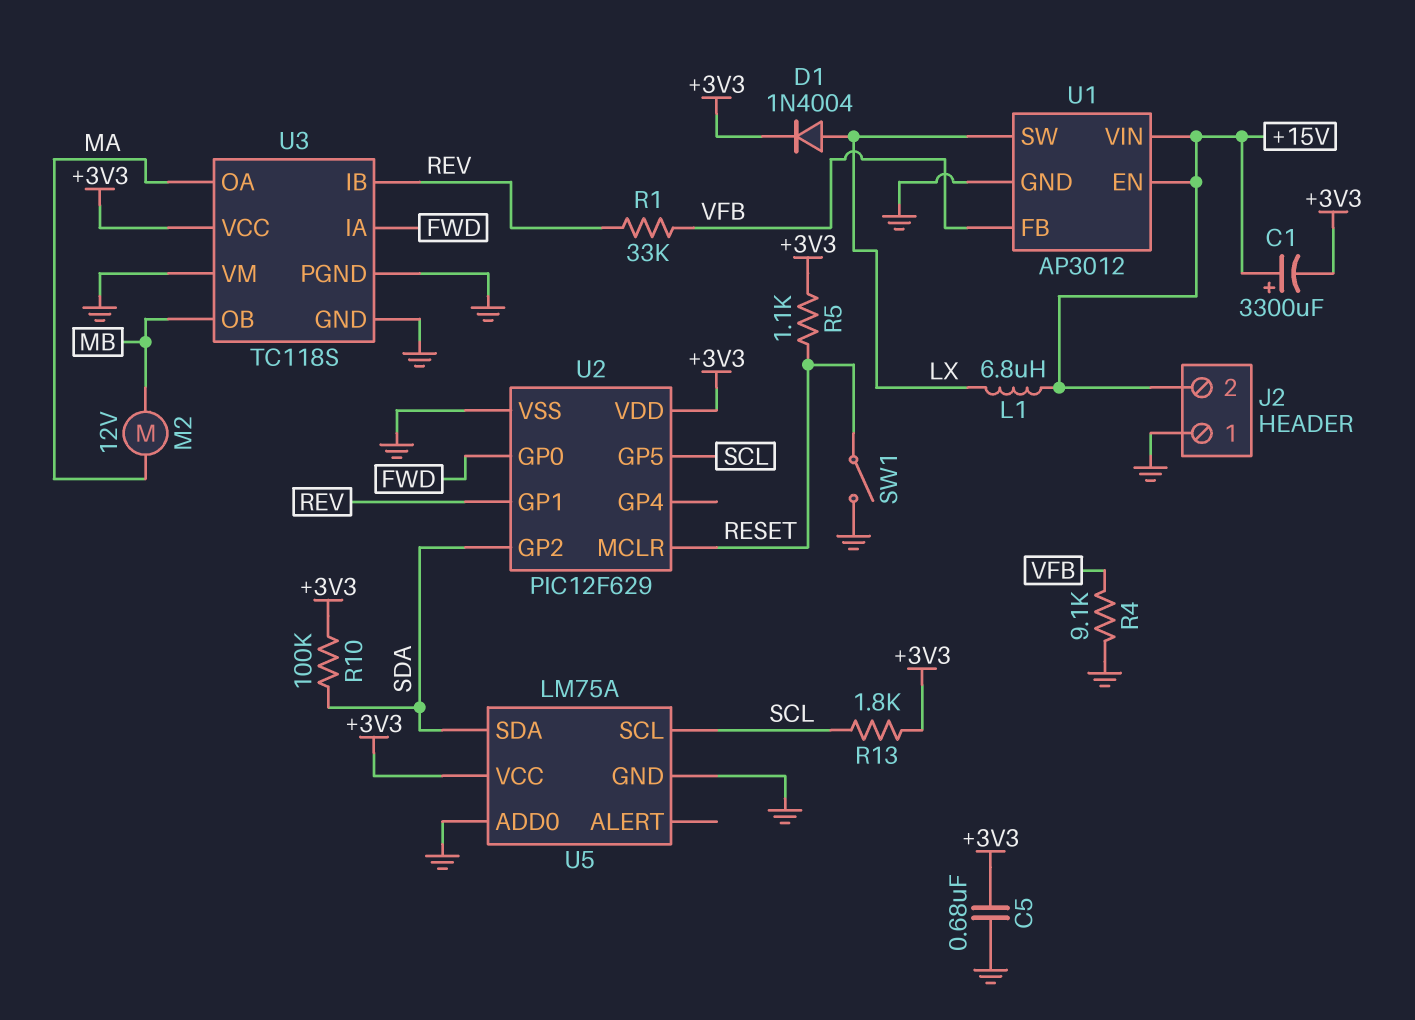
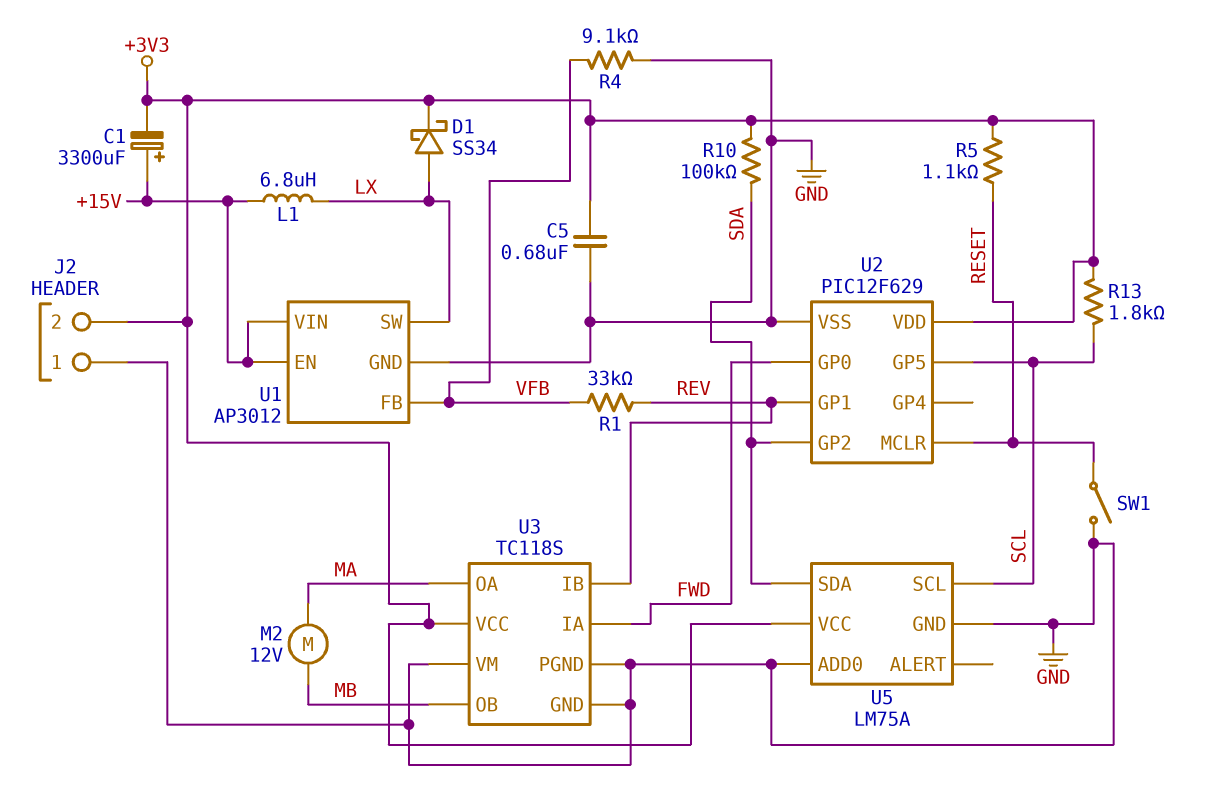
D1: diode 1N4004 (A LX, K +3V3) -> schottky SS34 (A LX, K +3V3)
J2 pin 2: +15V -> +3V3

